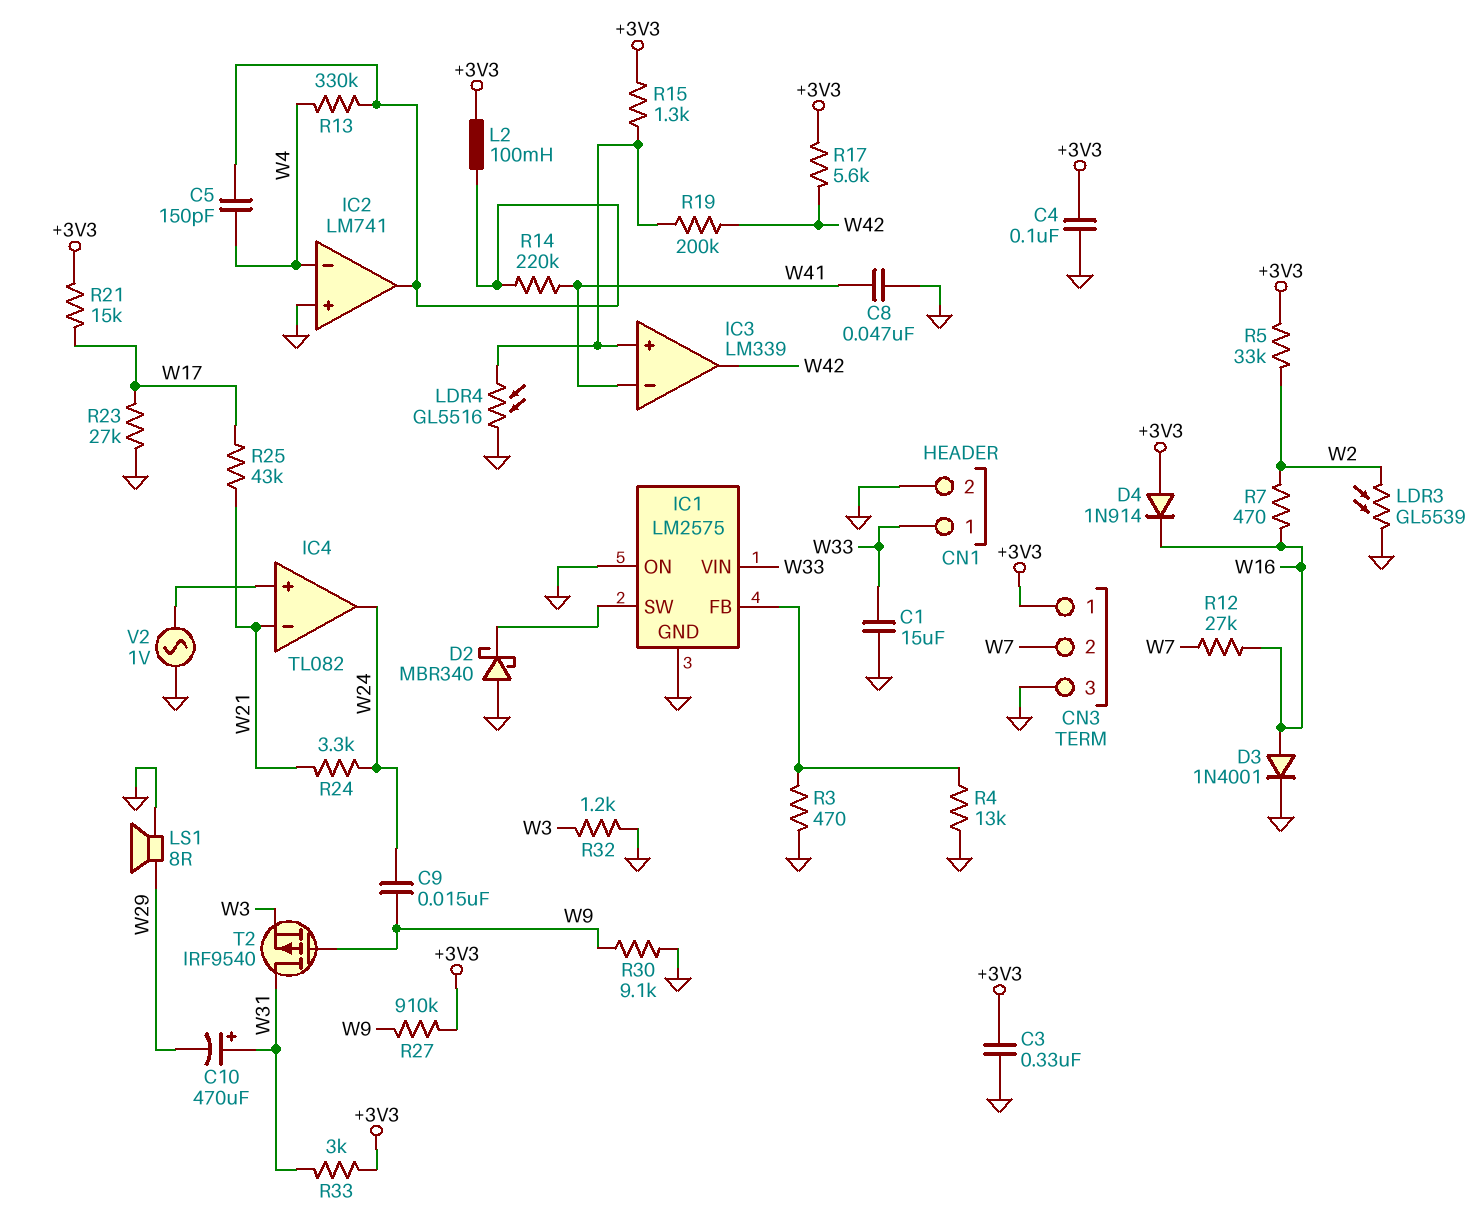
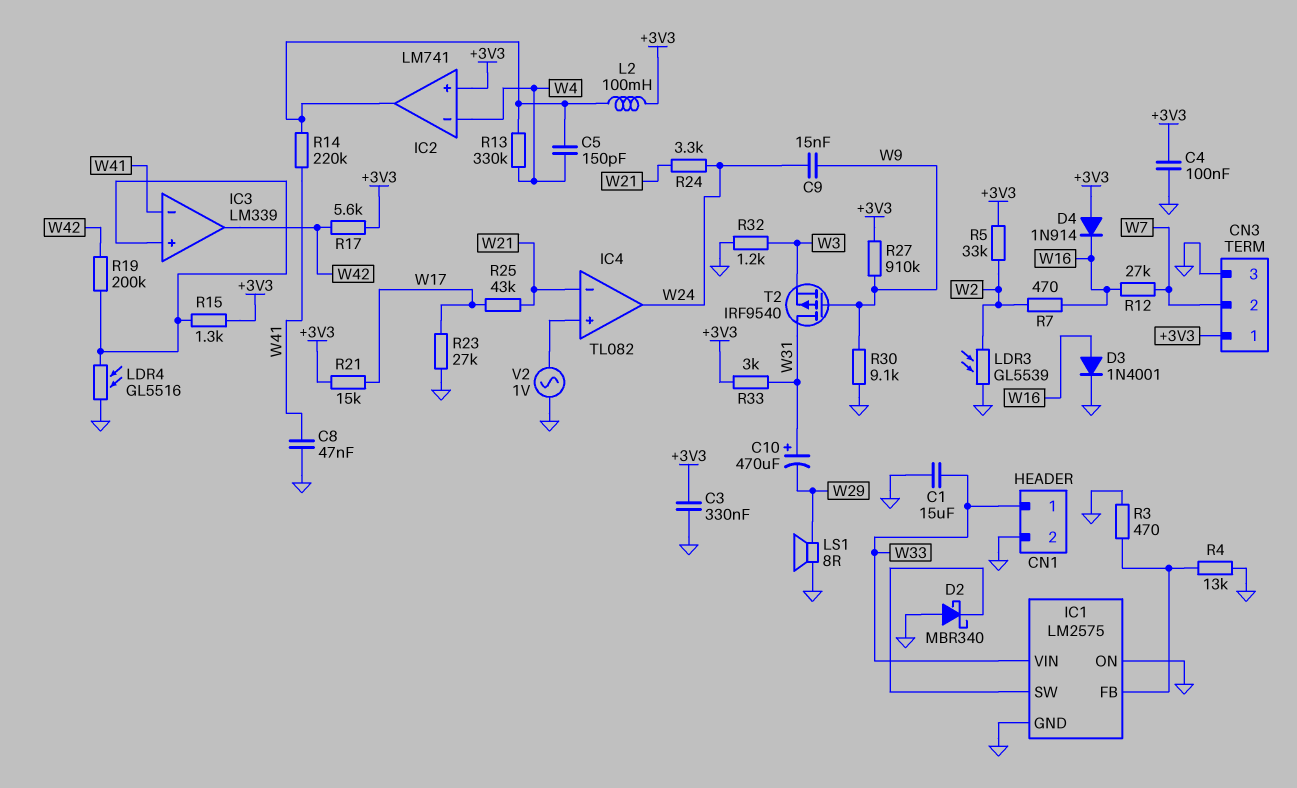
IC2 pin in+: GND -> +3V3

